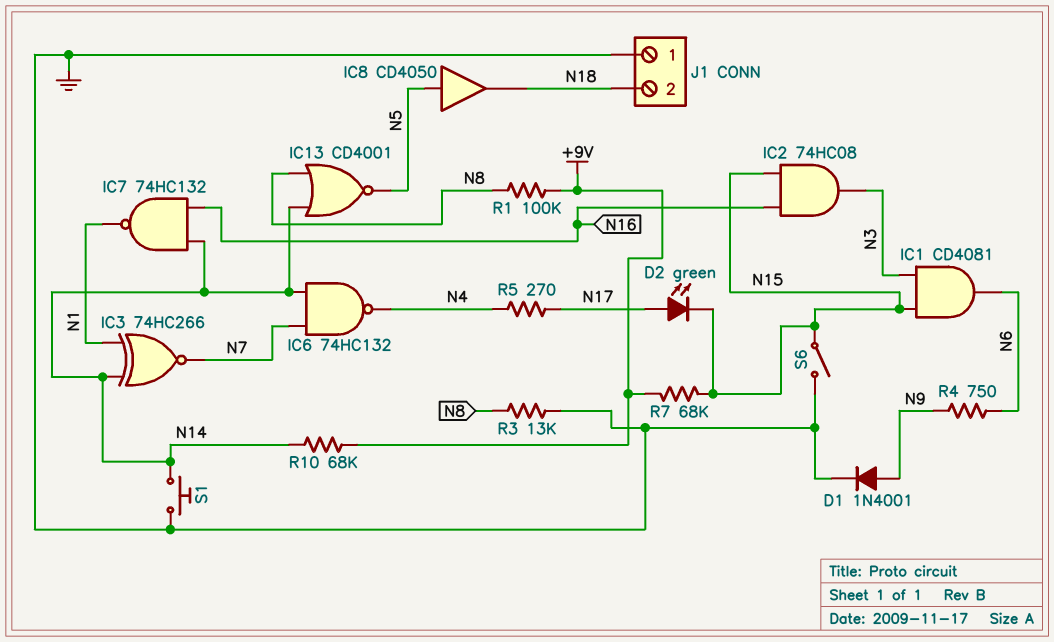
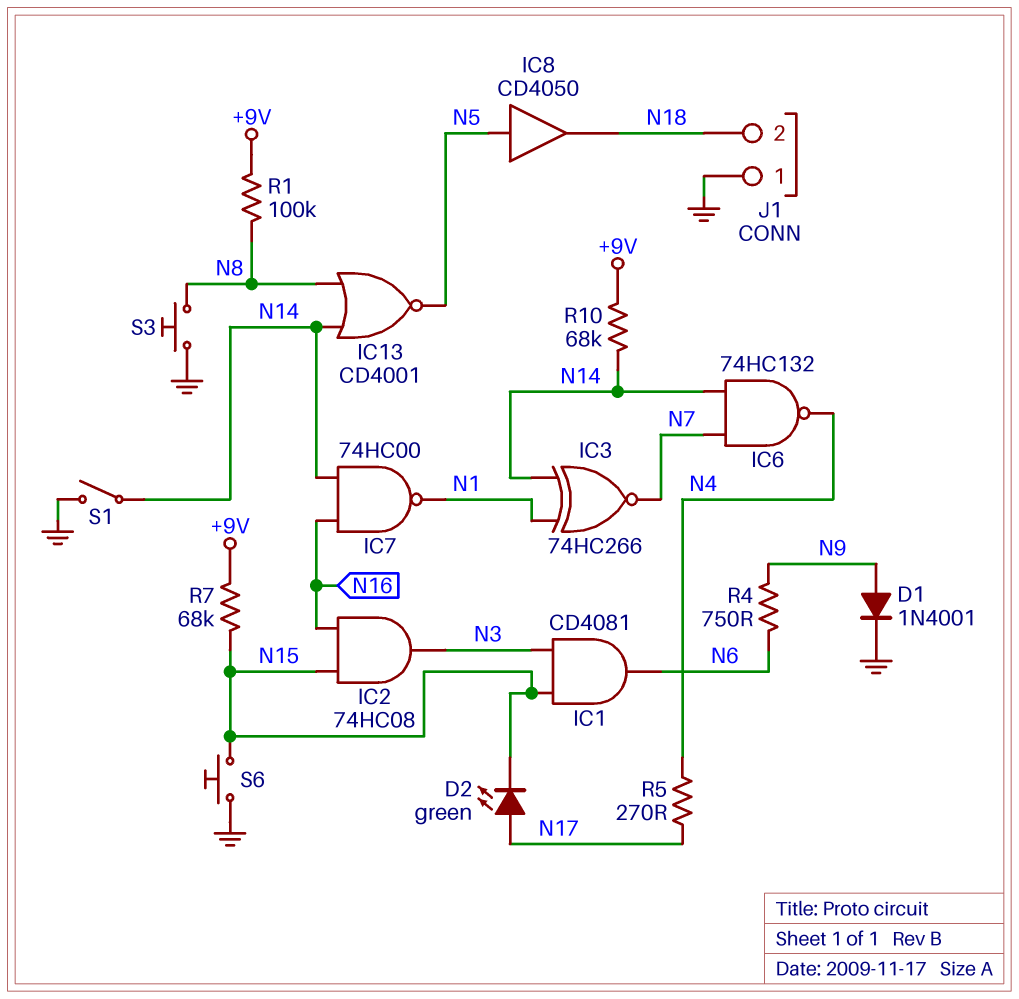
IC7: NAND 74HC132 (in N14, in N16, out N1) -> NAND 74HC00 (in N14, in N16, out N1)
R3: 13k (GND, N8) -> none
S1: button (GND, N14) -> switch (GND, N14)
S3: none -> button (GND, N8)
S6: switch (GND, N15) -> button (GND, N15)

